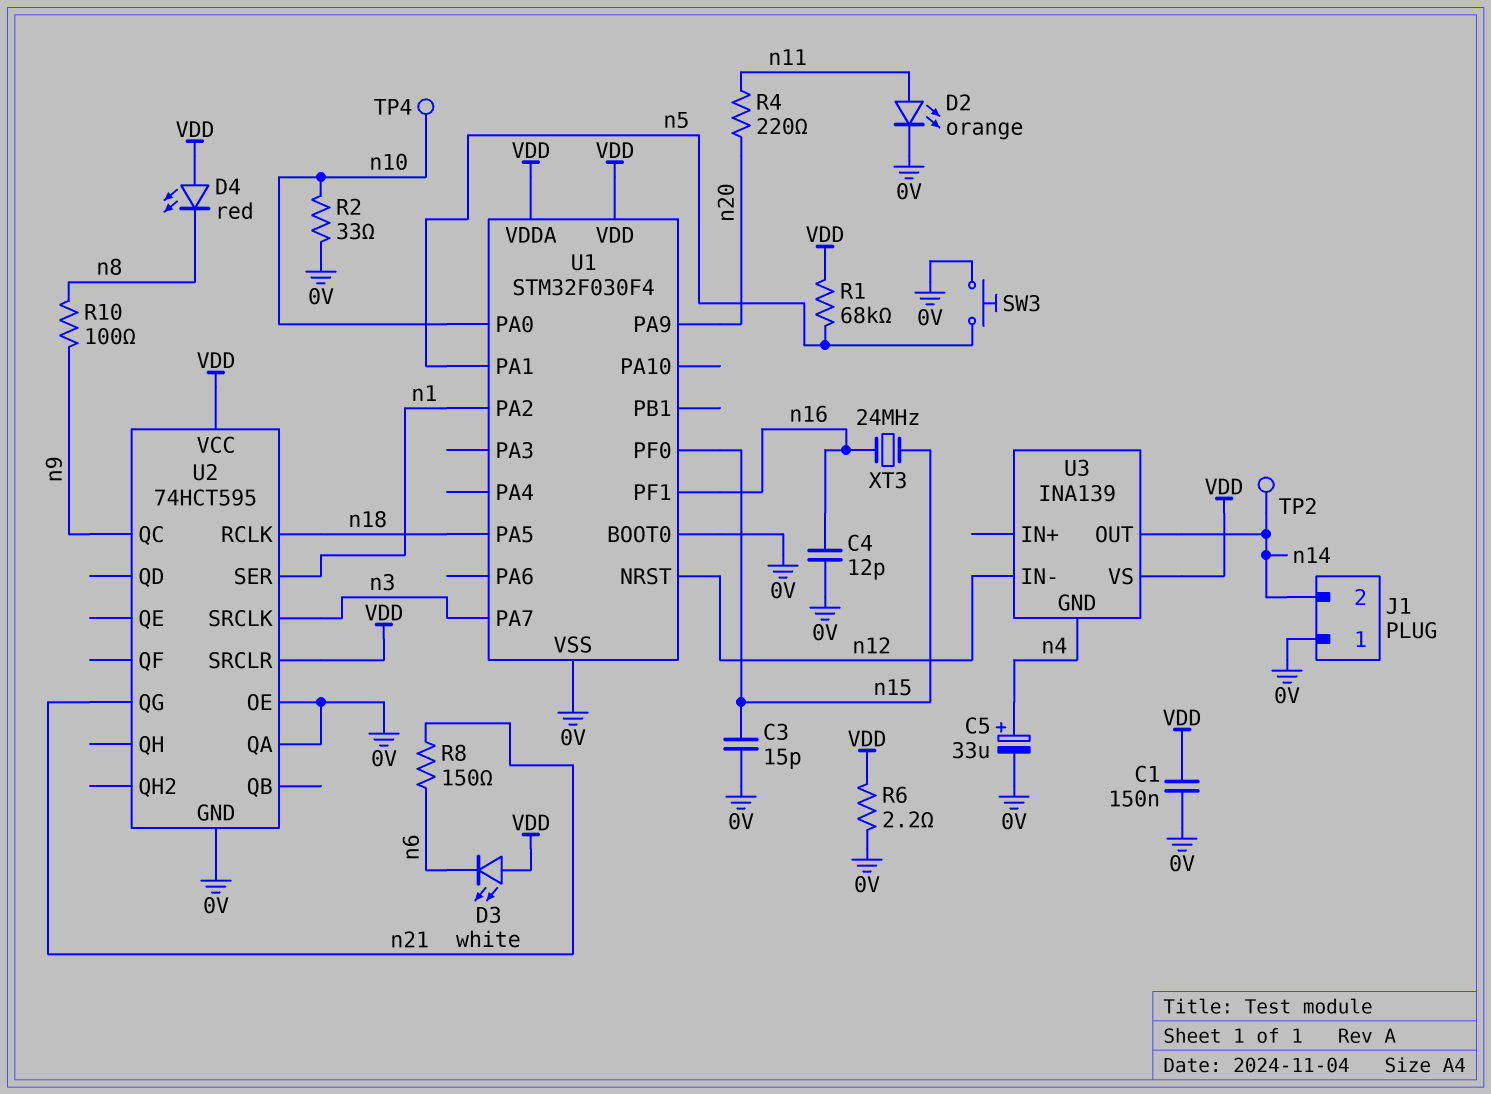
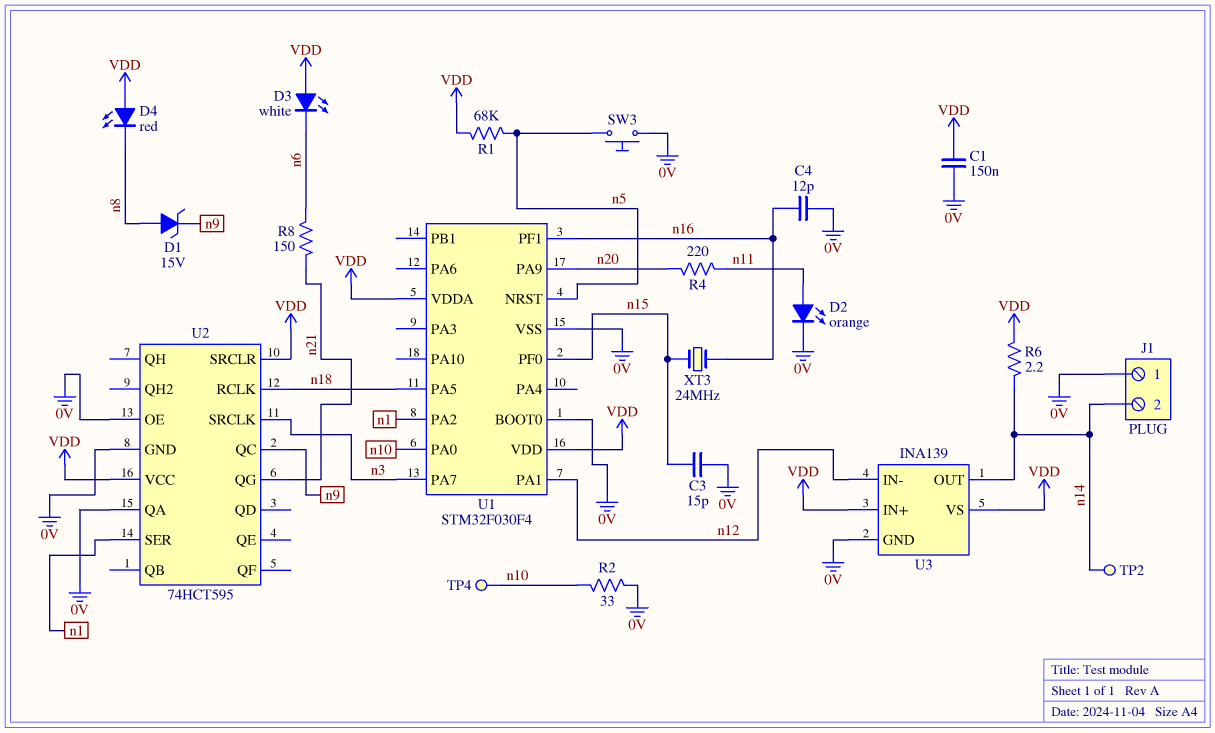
C5: 33uF (plus n4, minus 0V) -> none
D1: none -> zener 15V (A n8, K n9)
R6: 2.2 (0V, VDD) -> 2.2 (VDD, n14)
R10: 100 (n8, n9) -> none
U1 pin NRST: n12 -> n5
U1 pin PA1: n5 -> n12
U3 pin GND: n4 -> 0V
U3 pin IN+: none -> VDD

